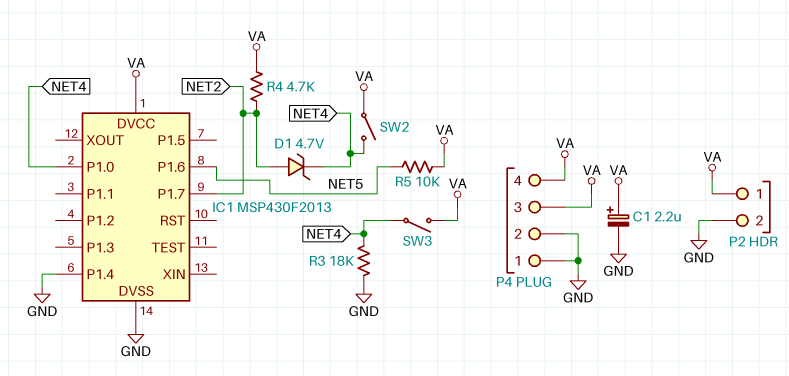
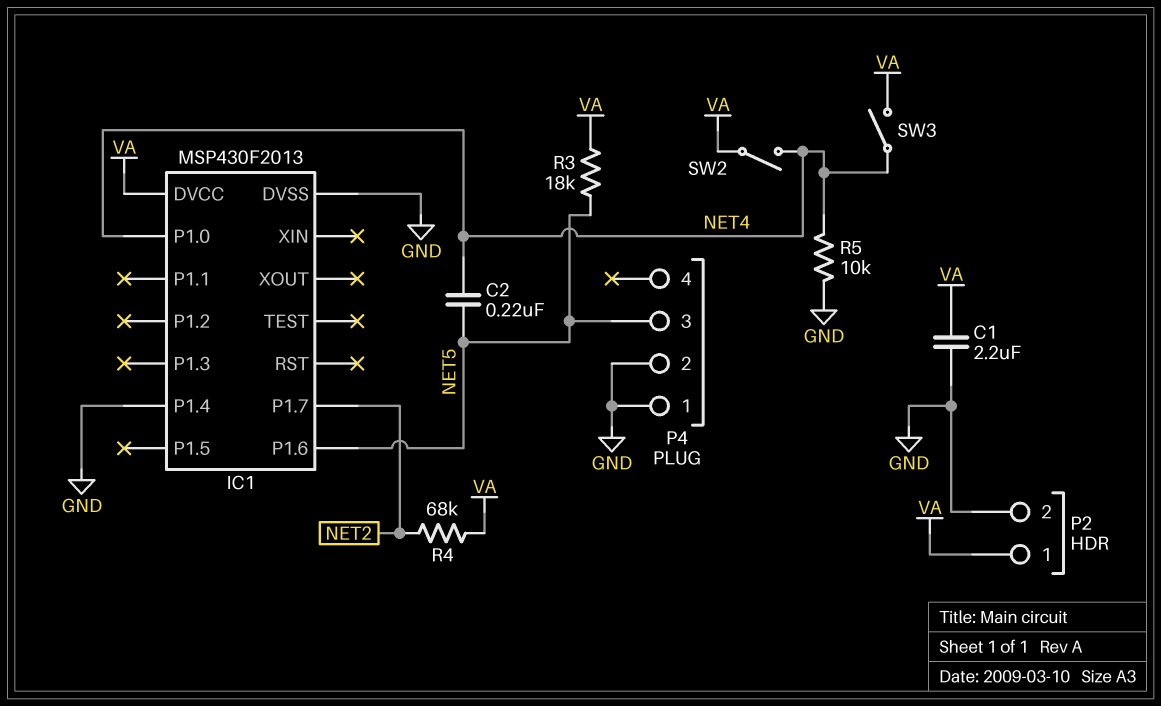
C1: 2.2uF (plus VA, minus GND) -> 2.2uF (GND, VA)
C2: none -> 220nF (NET4, NET5)
D1: zener 4.7V (A NET2, K NET4) -> none
P4 pin 3: VA -> NET5
P4 pin 4: VA -> none
R3: 18k (GND, NET4) -> 18k (NET5, VA)
R4: 4.7k (NET2, VA) -> 68k (NET2, VA)
R5: 10k (NET5, VA) -> 10k (GND, NET4)

